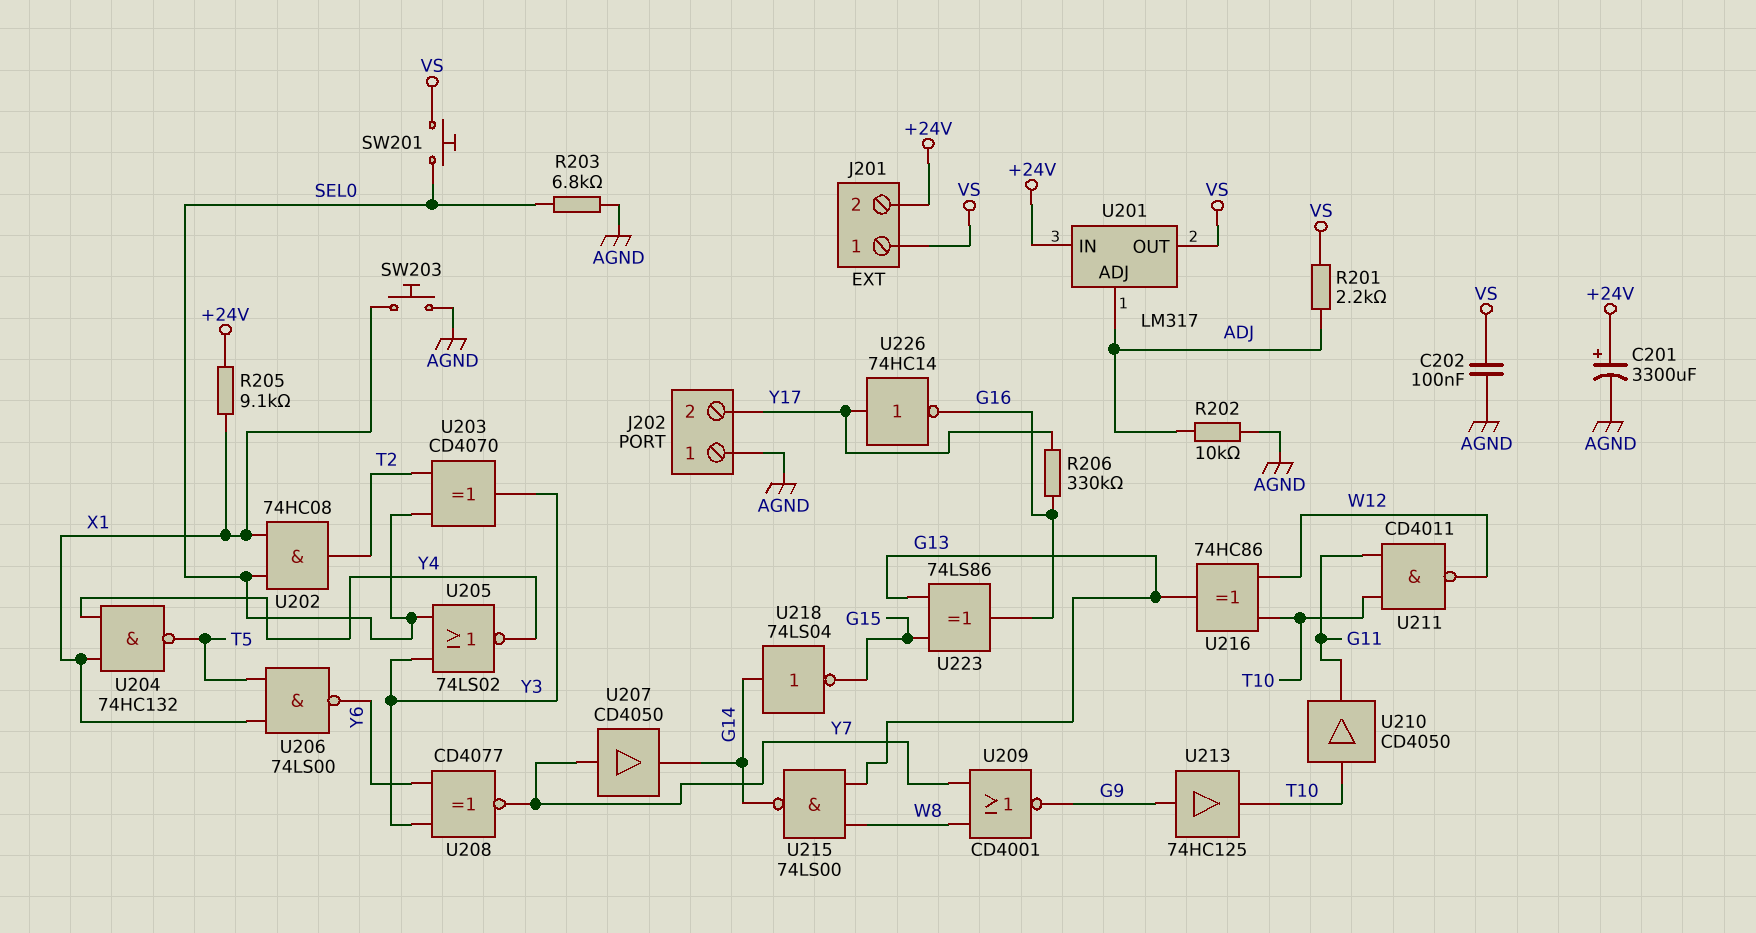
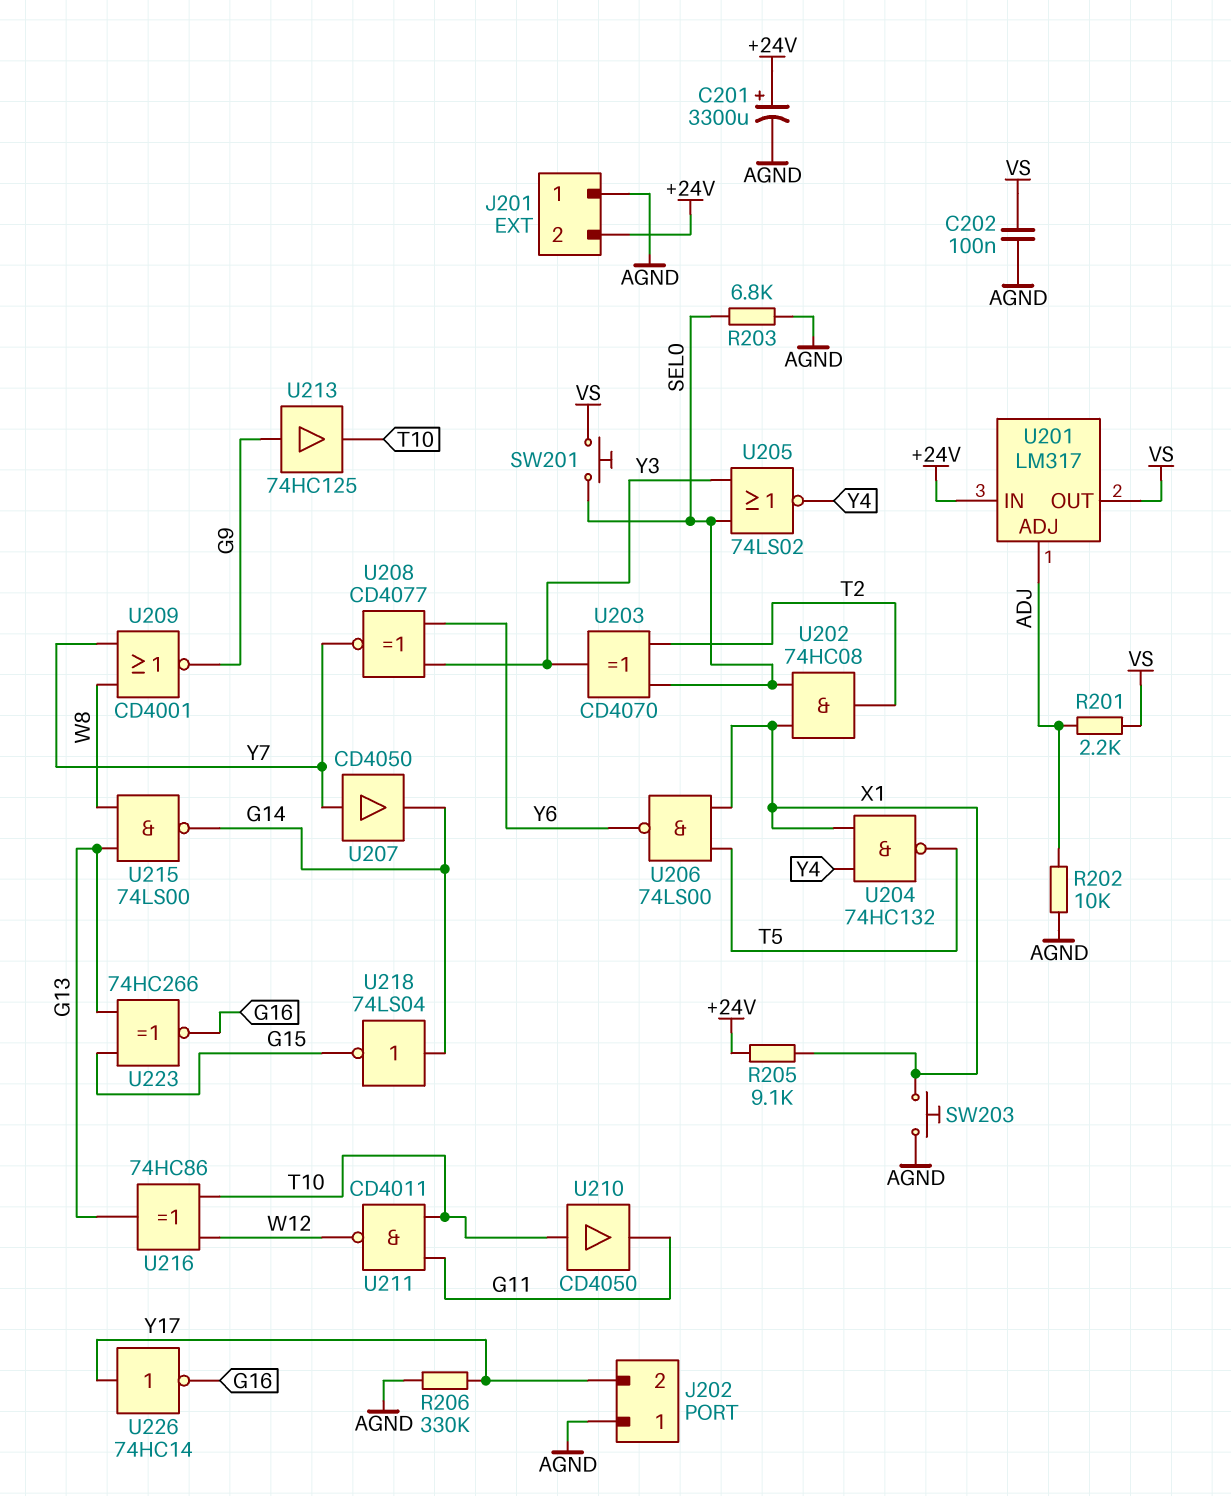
J201 pin 1: VS -> AGND
R206: 330k (G16, Y17) -> 330k (AGND, Y17)
U223: XOR 74LS86 (in G13, in G15, out G16) -> XNOR 74HC266 (in G13, in G15, out G16)

